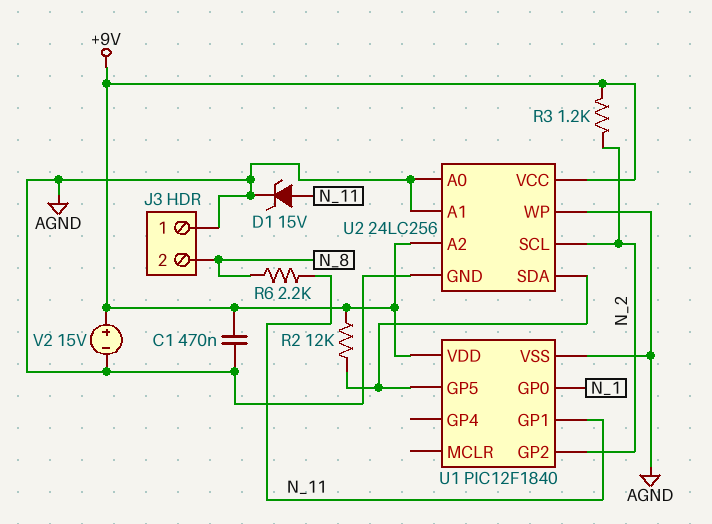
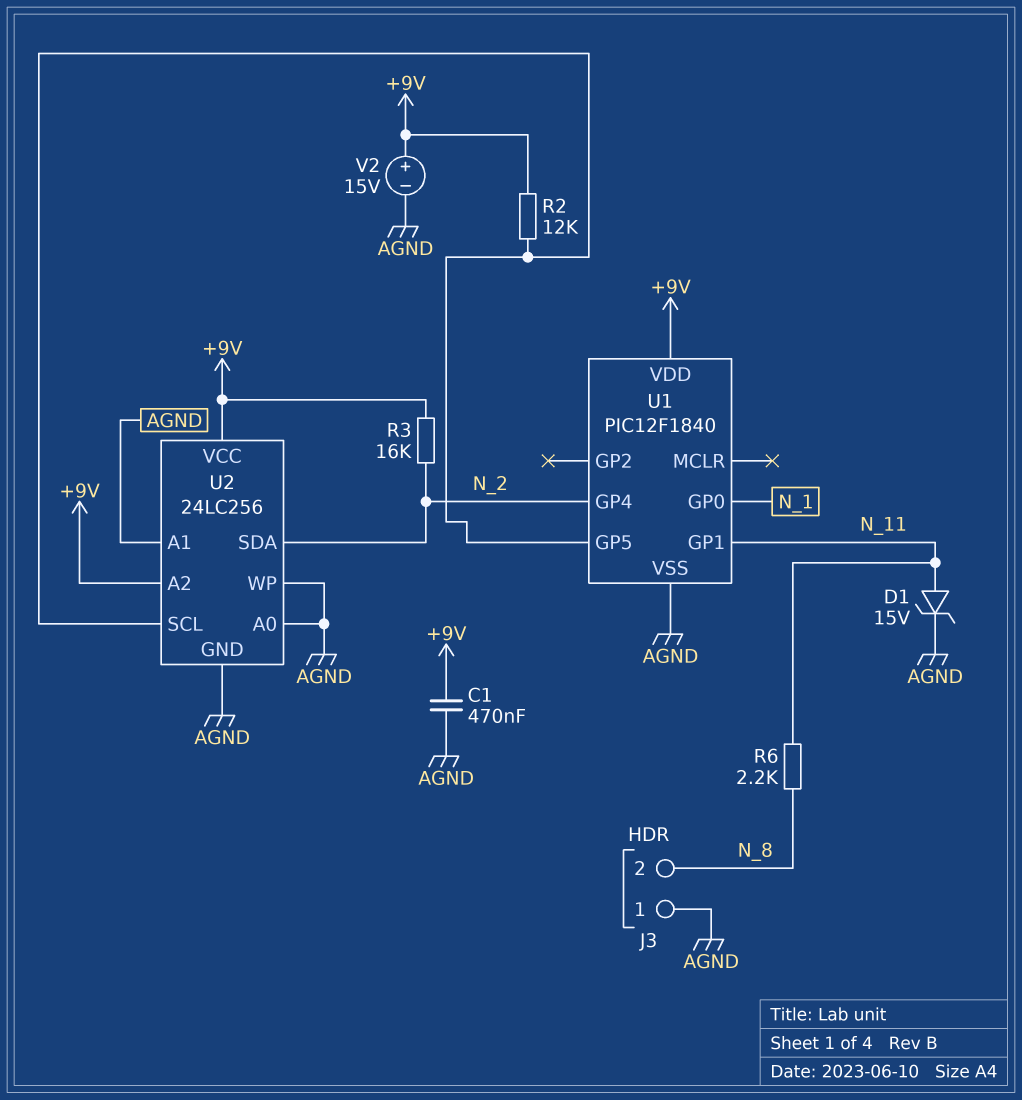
R3: 1.2k (+9V, N_2) -> 16k (+9V, N_2)
U1 pin GP2: N_2 -> none
U1 pin GP4: none -> N_2
U2 pin SCL: N_2 -> U1/GP5
U2 pin SDA: U1/GP5 -> N_2

